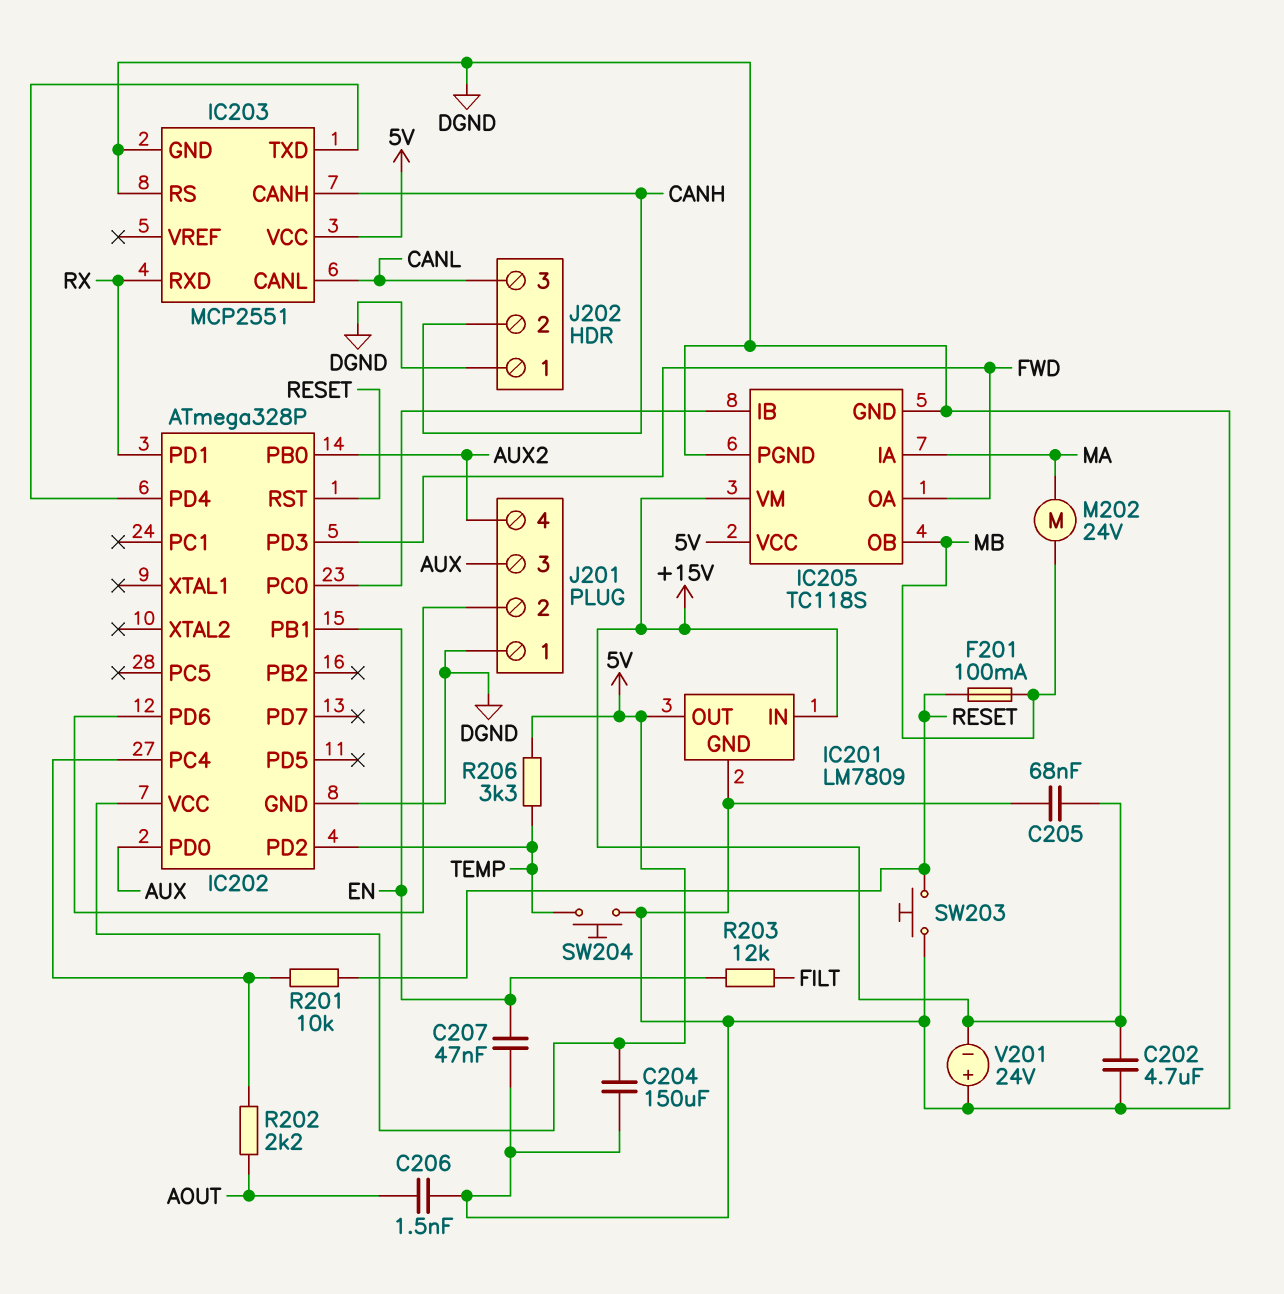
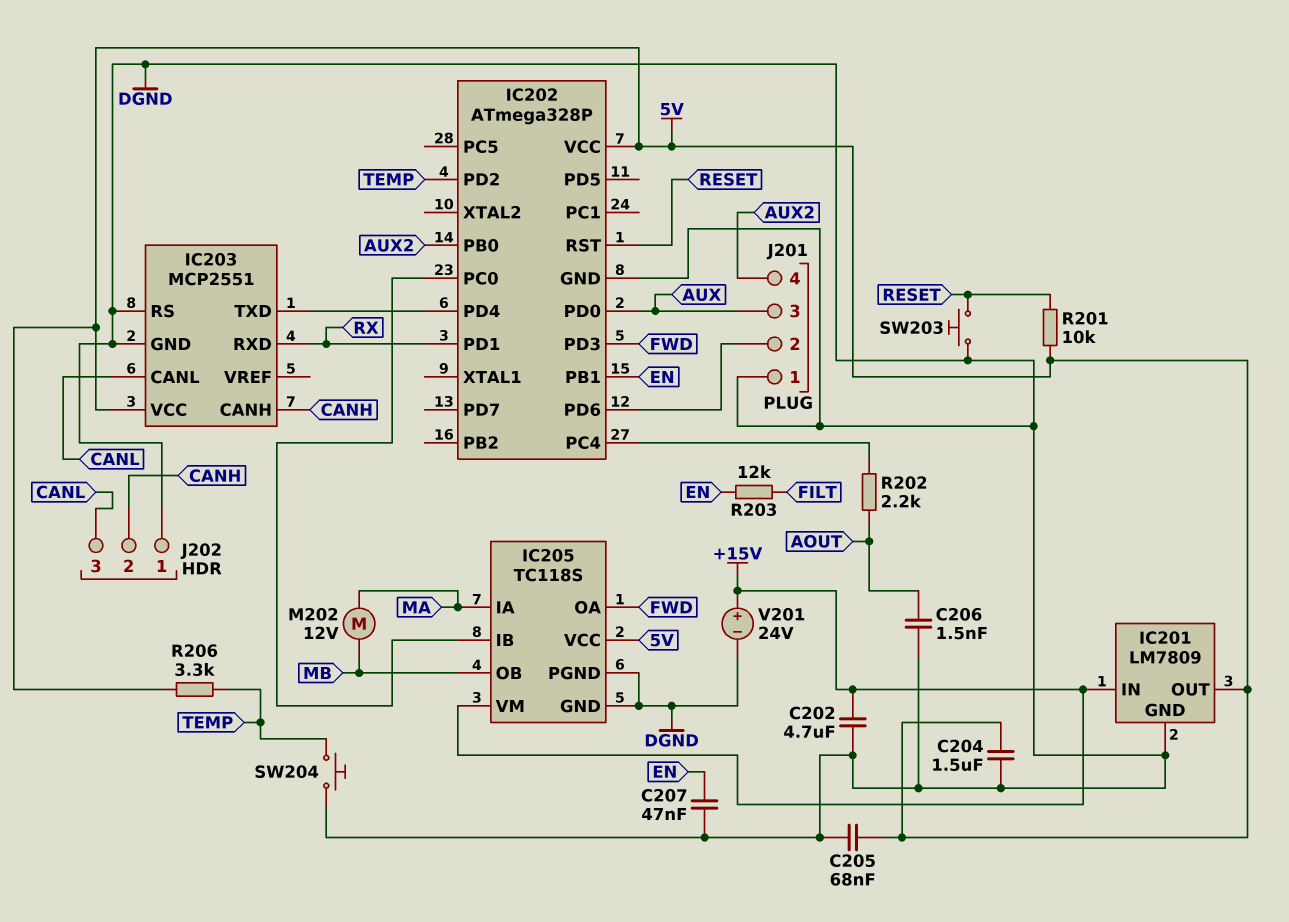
C204: 150uF (5V, DGND) -> 1.5uF (5V, DGND)
C205: 68nF (+15V, DGND) -> 68nF (5V, DGND)
F201: 100mA (MB, RESET) -> none
M202: motor 24V (MA, MB) -> motor 12V (MA, MB)
R201: 10k (IC202/PC4, RESET) -> 10k (5V, RESET)
V201: 24V (plus DGND, minus +15V) -> 24V (plus +15V, minus DGND)

